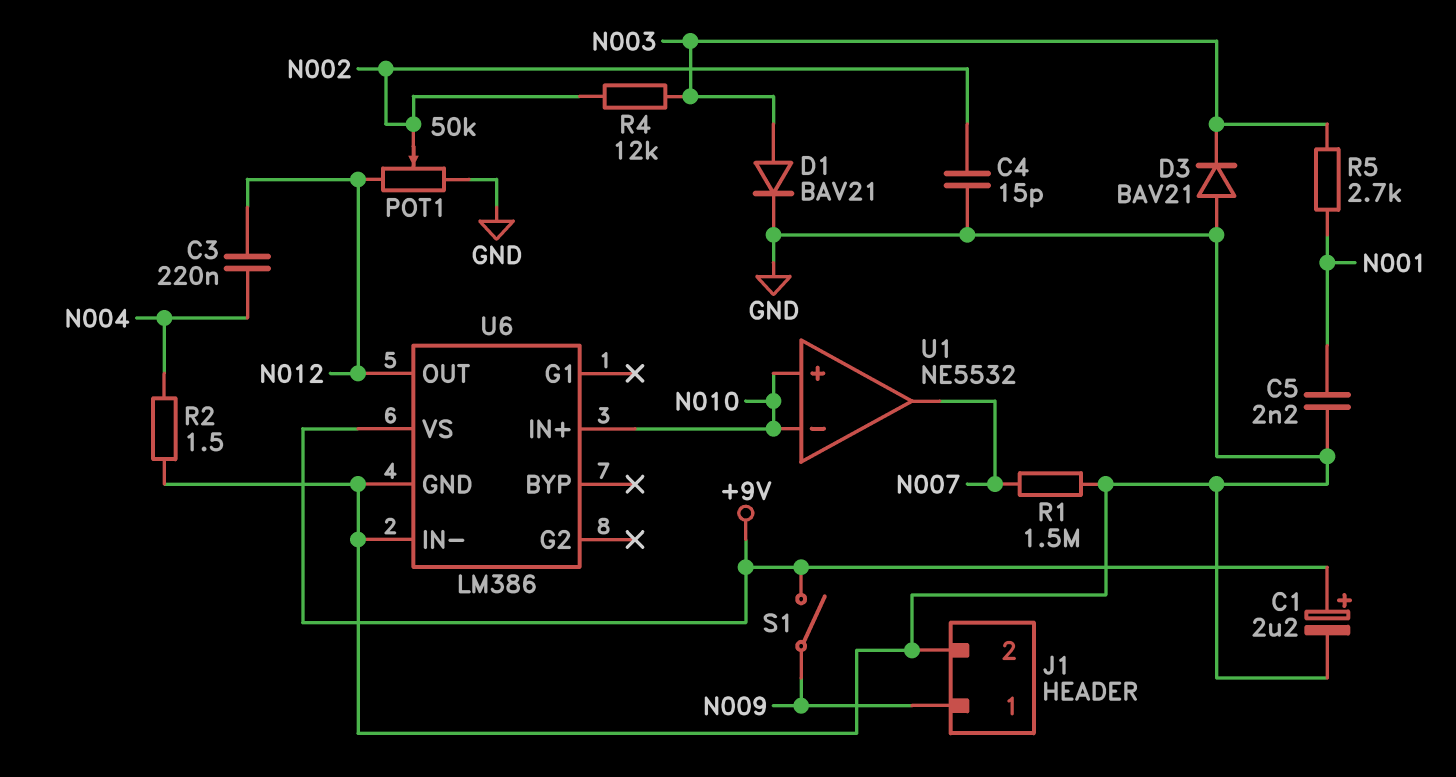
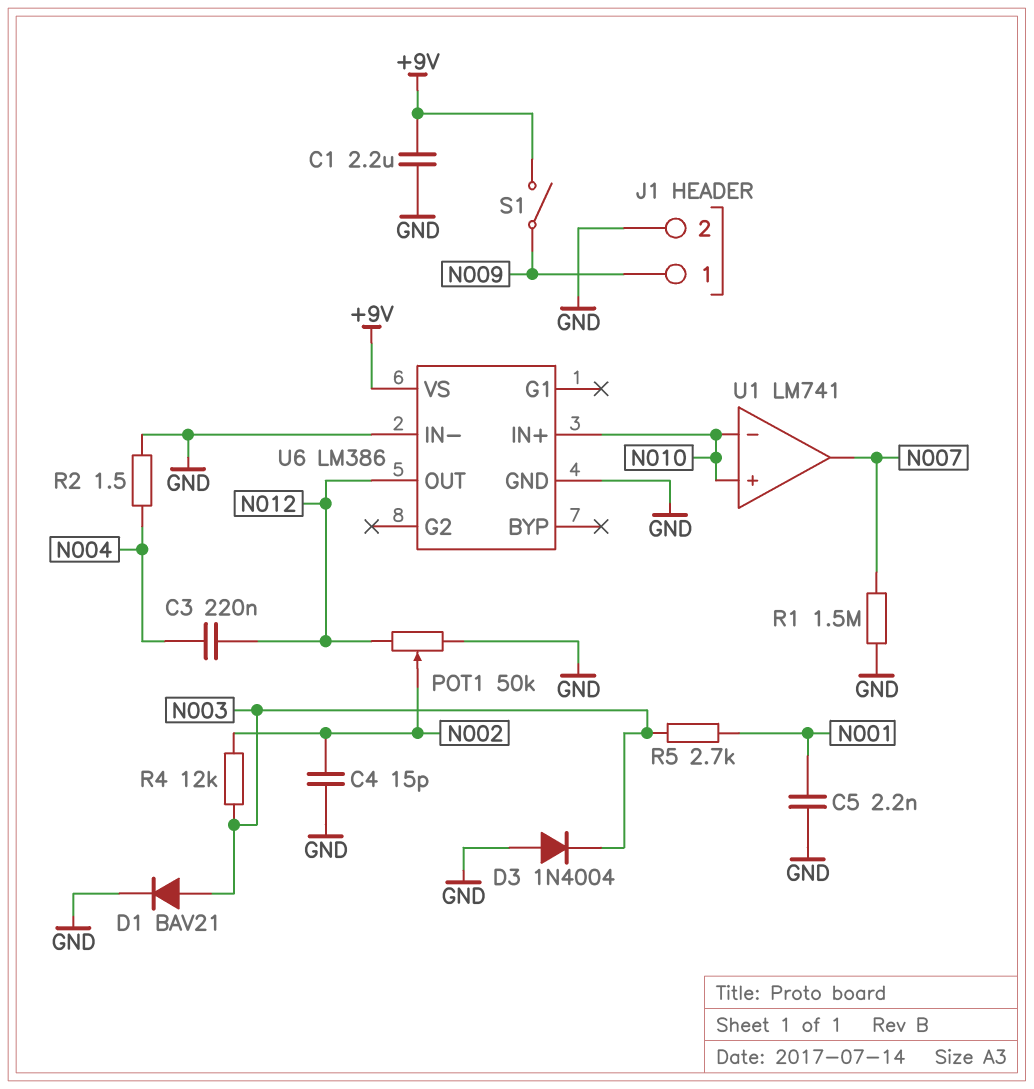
C1: 2.2uF (plus +9V, minus GND) -> 2.2uF (+9V, GND)
D3: diode BAV21 (A GND, K N003) -> diode 1N4004 (A GND, K N003)
U1: NE5532 -> LM741

